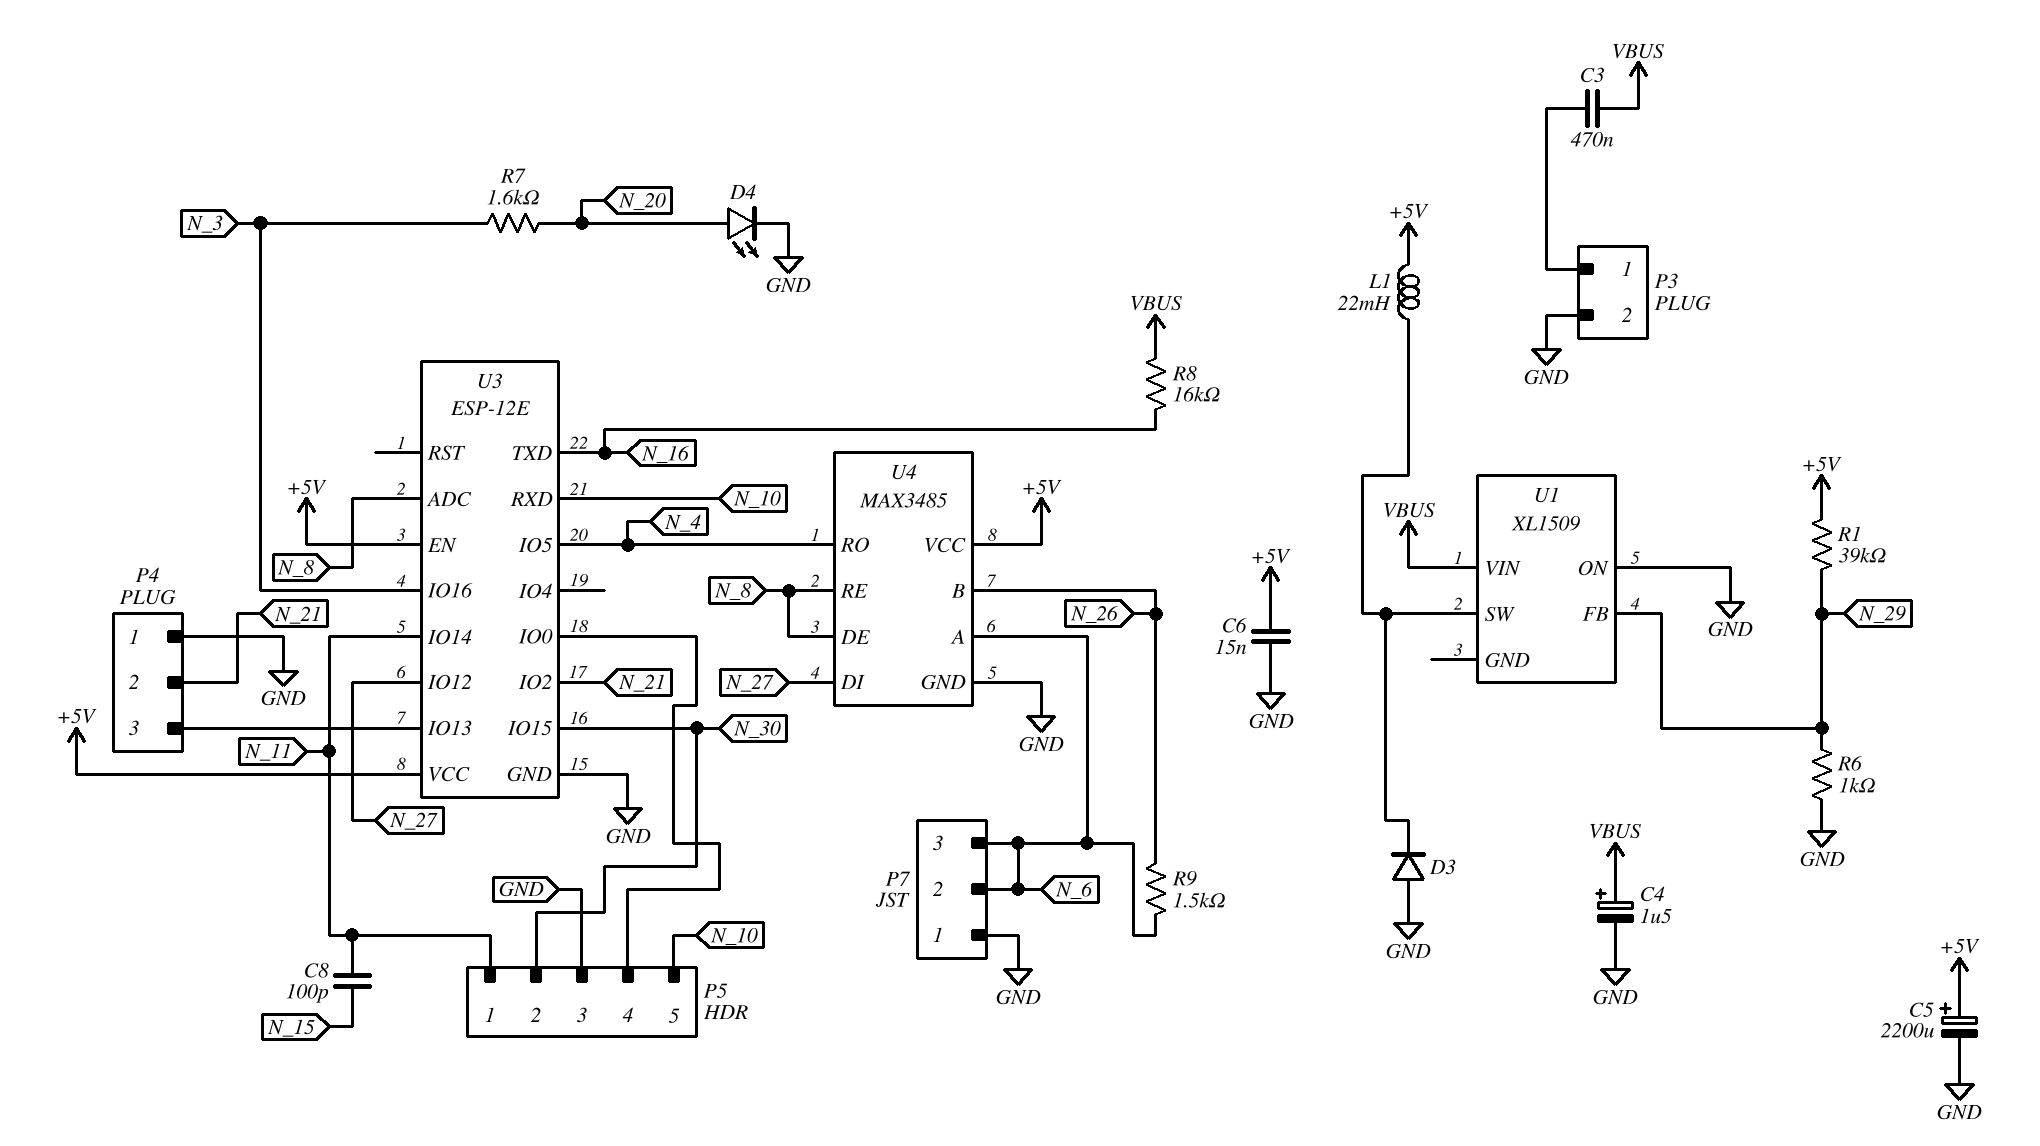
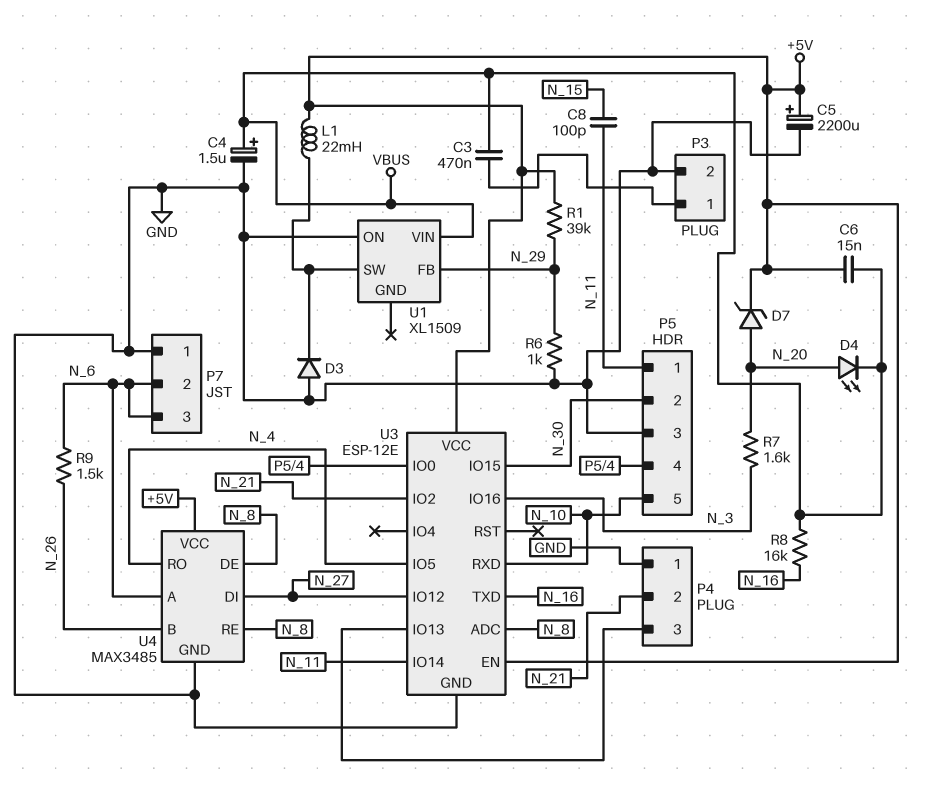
C6: 15nF (+5V, GND) -> 15nF (+5V, VBUS)
D4: LED (A N_20, K GND) -> LED (A N_20, K VBUS)
D7: none -> zener (A N_20, K +5V)

